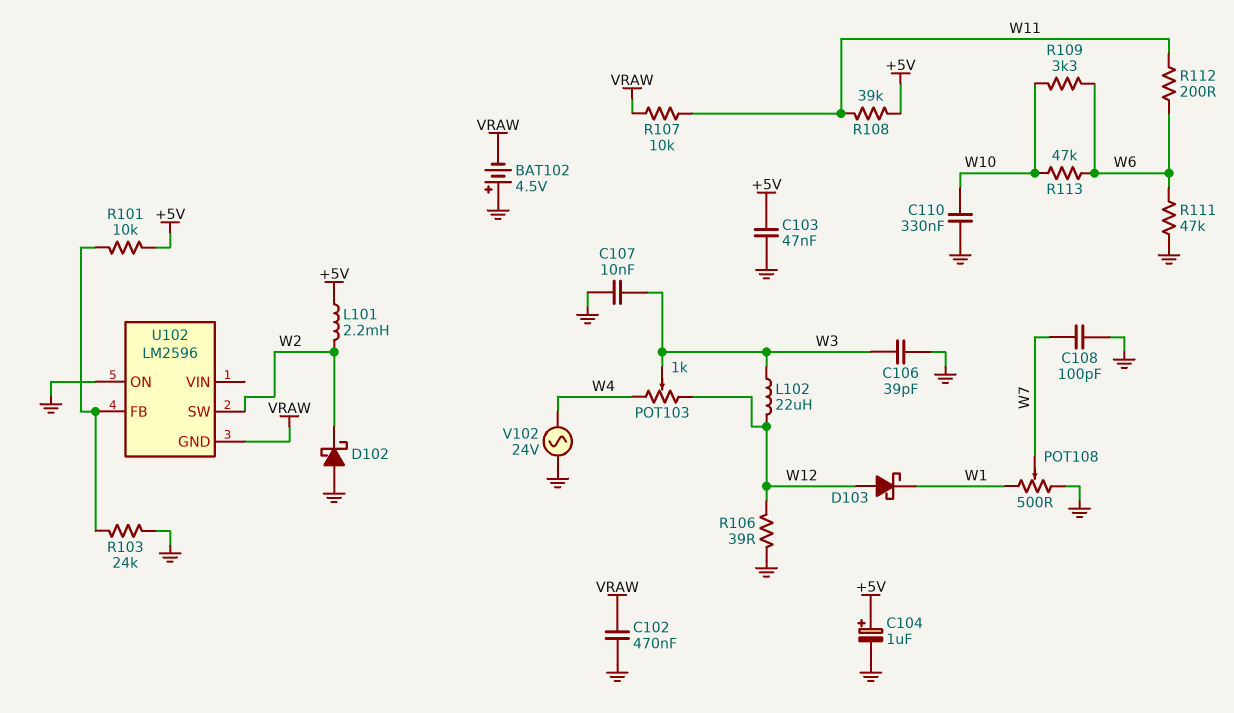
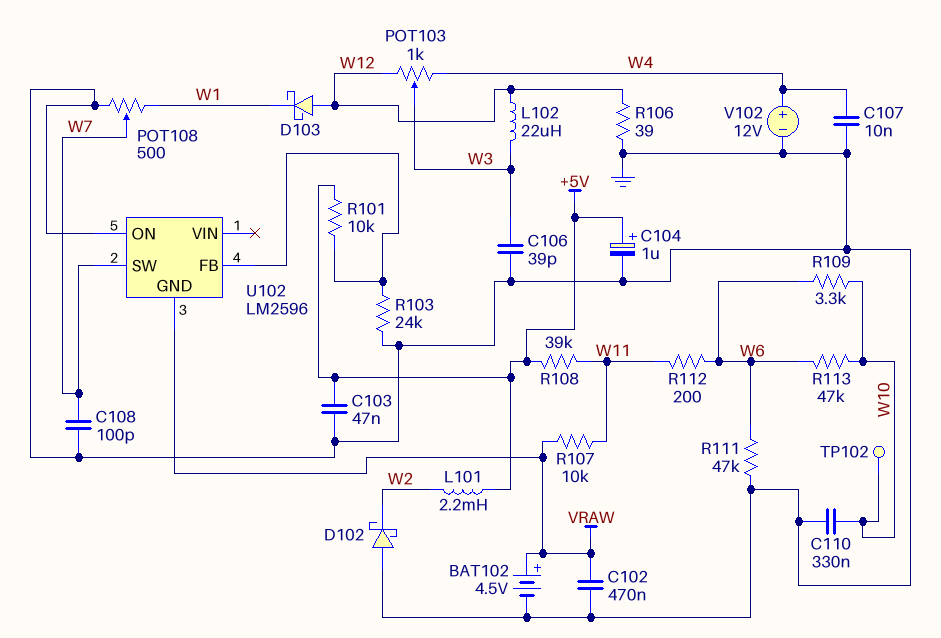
BAT102: 4.5V (plus GND, minus VRAW) -> 4.5V (plus VRAW, minus GND)
C107: 10nF (GND, W3) -> 10nF (GND, W4)
TP102: none -> test point (W10)
U102 pin SW: W2 -> W7
V102: AC 24V (GND, W4) -> 12V (plus W4, minus GND)

